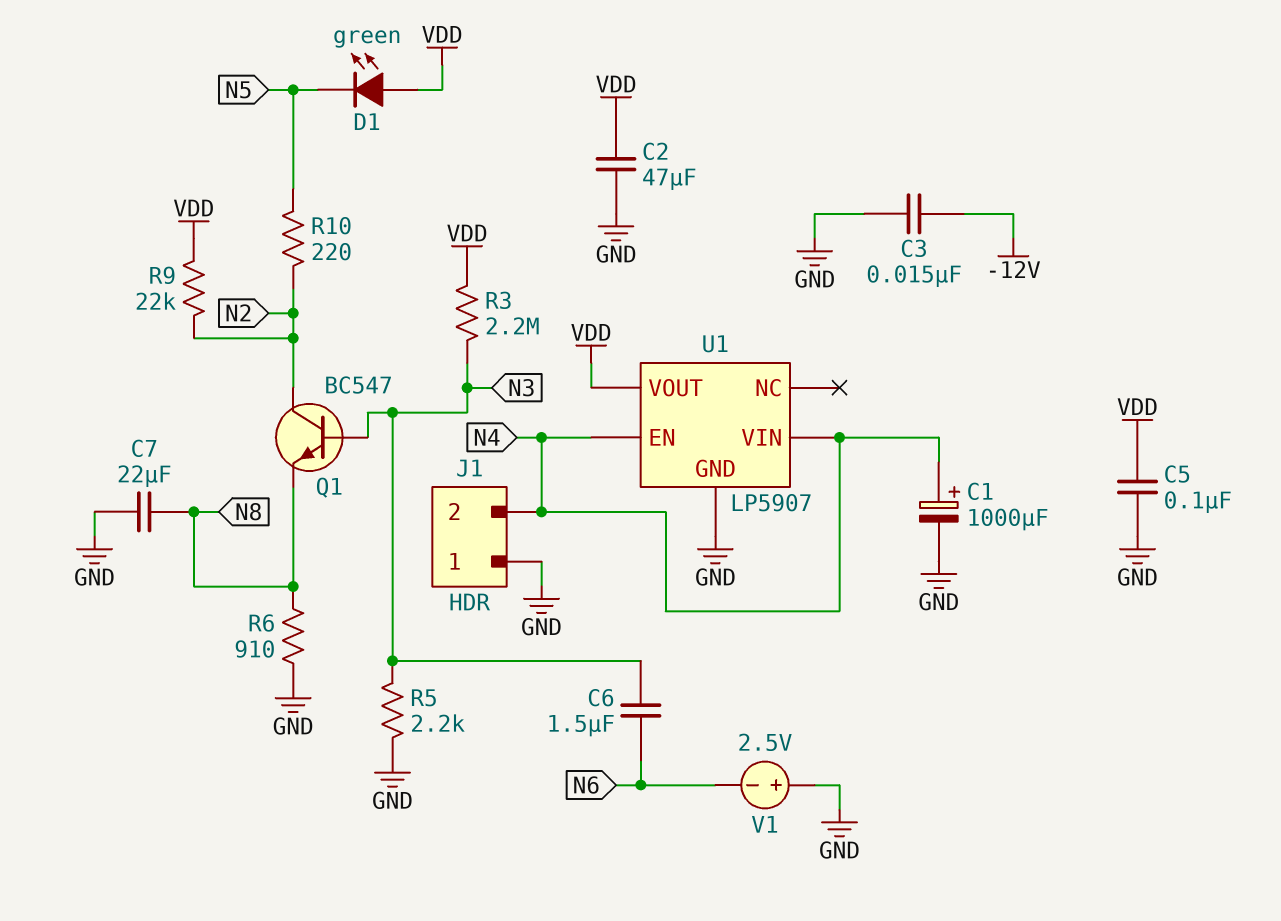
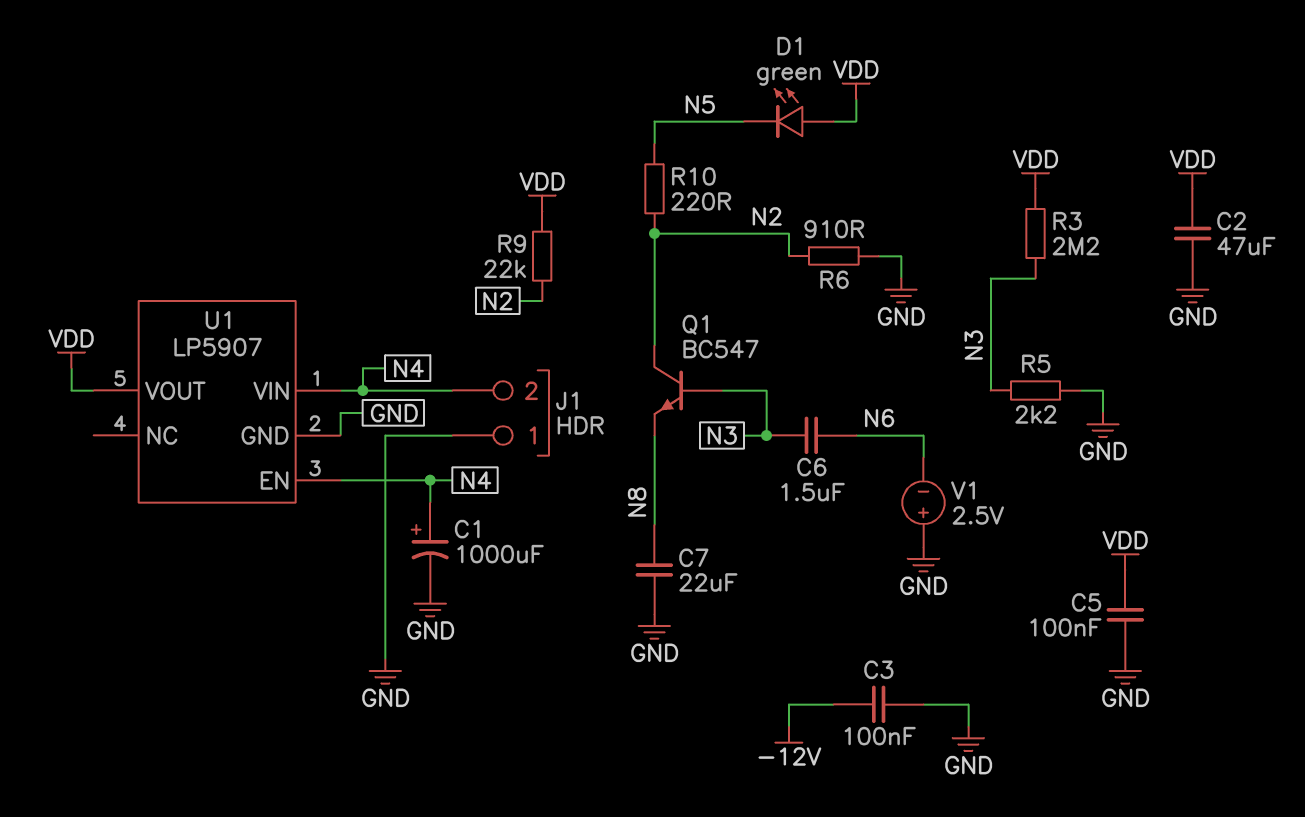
C3: 15nF (-12V, GND) -> 100nF (-12V, GND)
R6: 910 (GND, N8) -> 910 (GND, N2)

